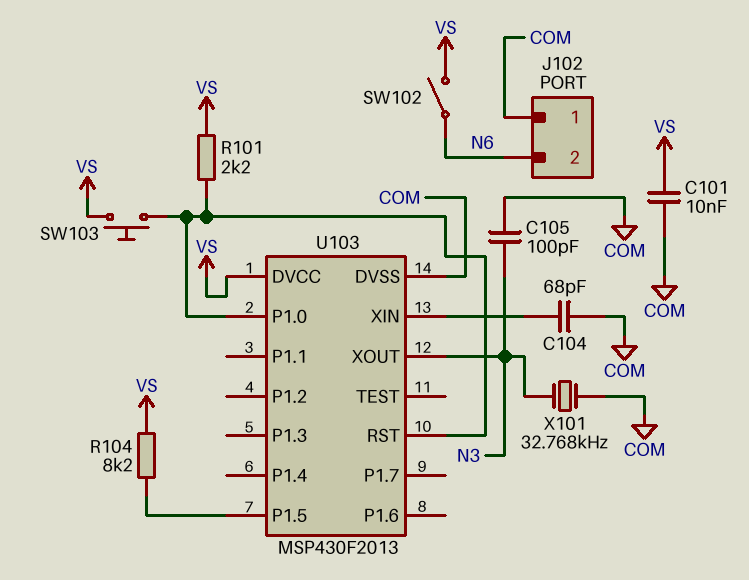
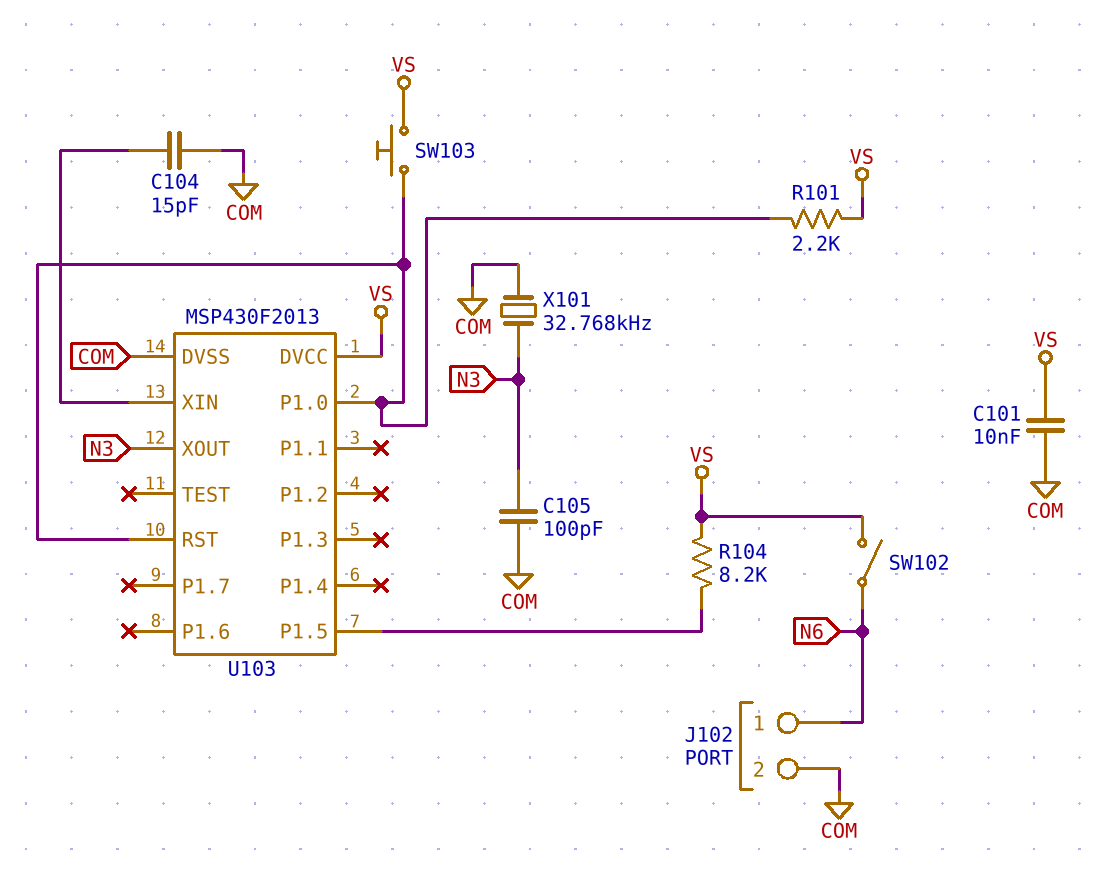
C104: 68pF (COM, U103/XIN) -> 15pF (COM, U103/XIN)
J102 pin 1: COM -> N6
J102 pin 2: N6 -> COM

